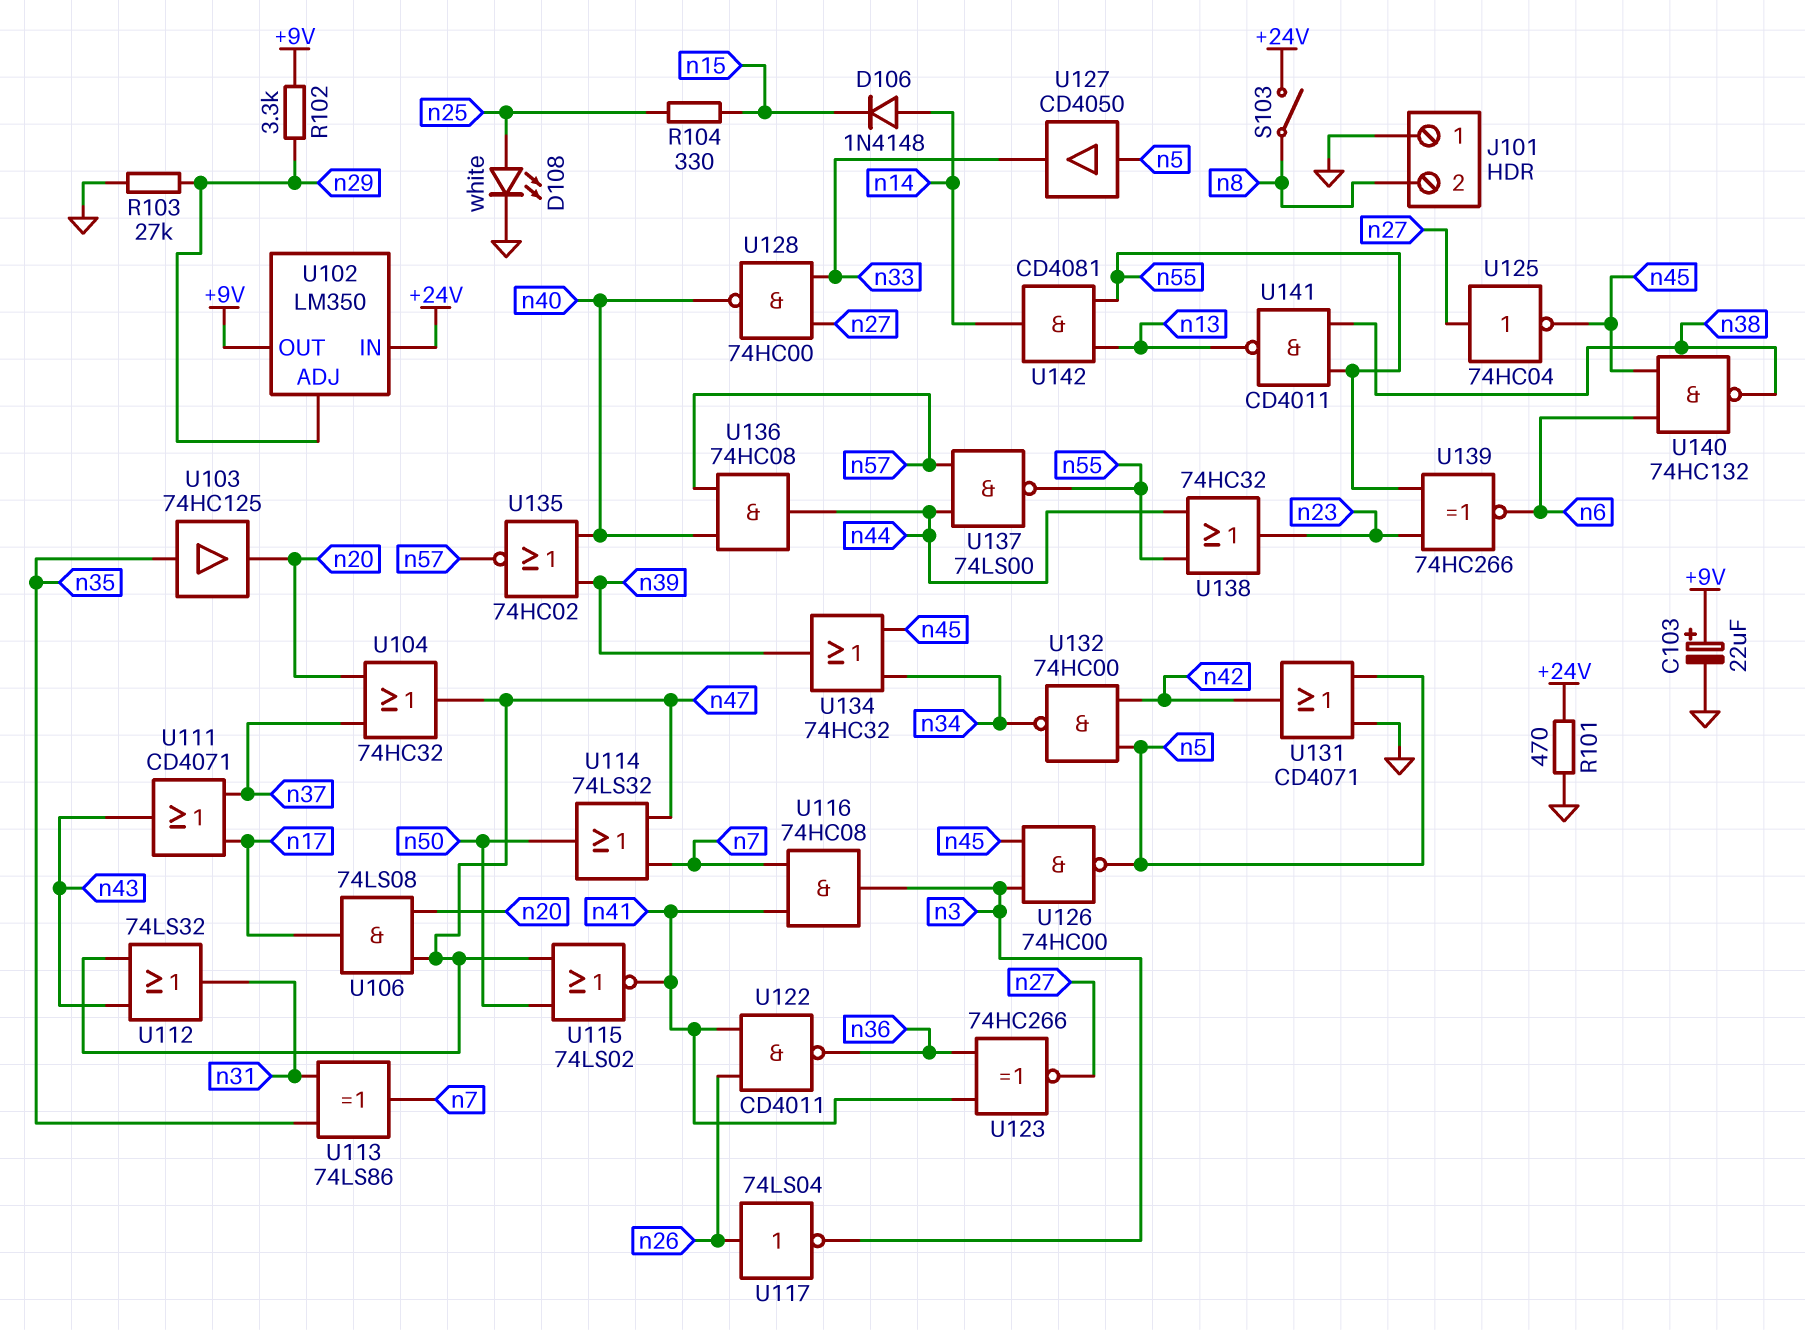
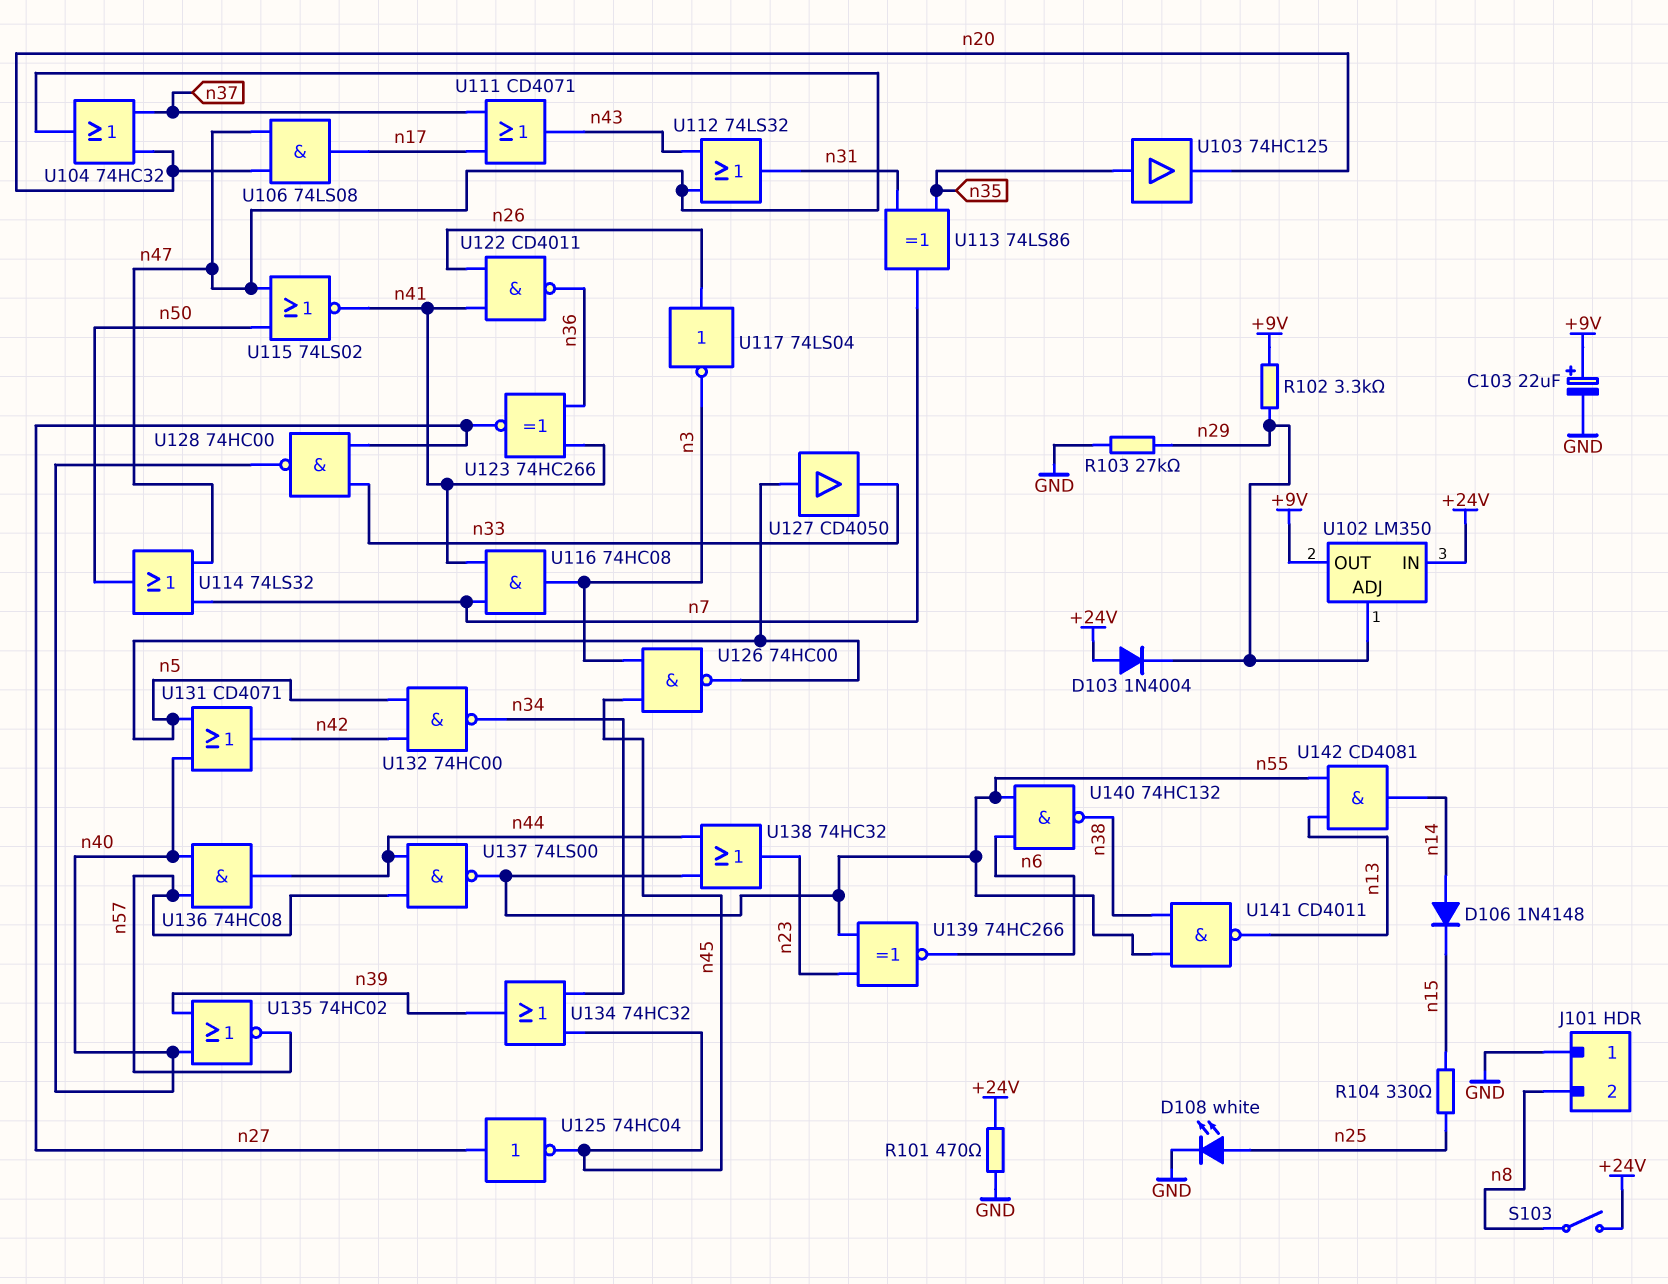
D103: none -> diode 1N4004 (A +24V, K n29)
U131: OR CD4071 (in GND, in n5, out n42) -> OR CD4071 (in n5, in n40, out n42)
U140: NAND 74HC132 (in n6, in n45, out n38) -> NAND 74HC132 (in n6, in n55, out n38)

